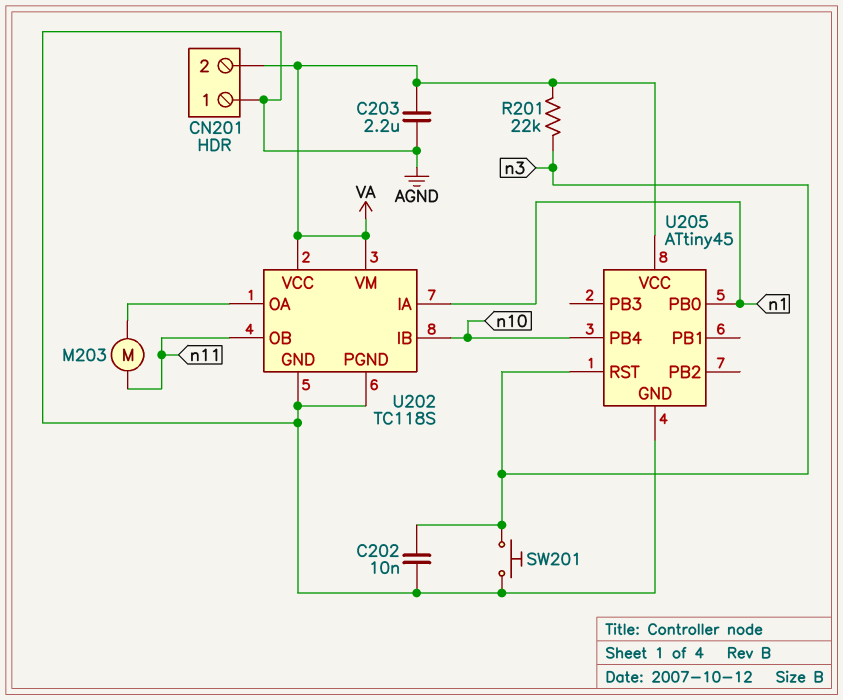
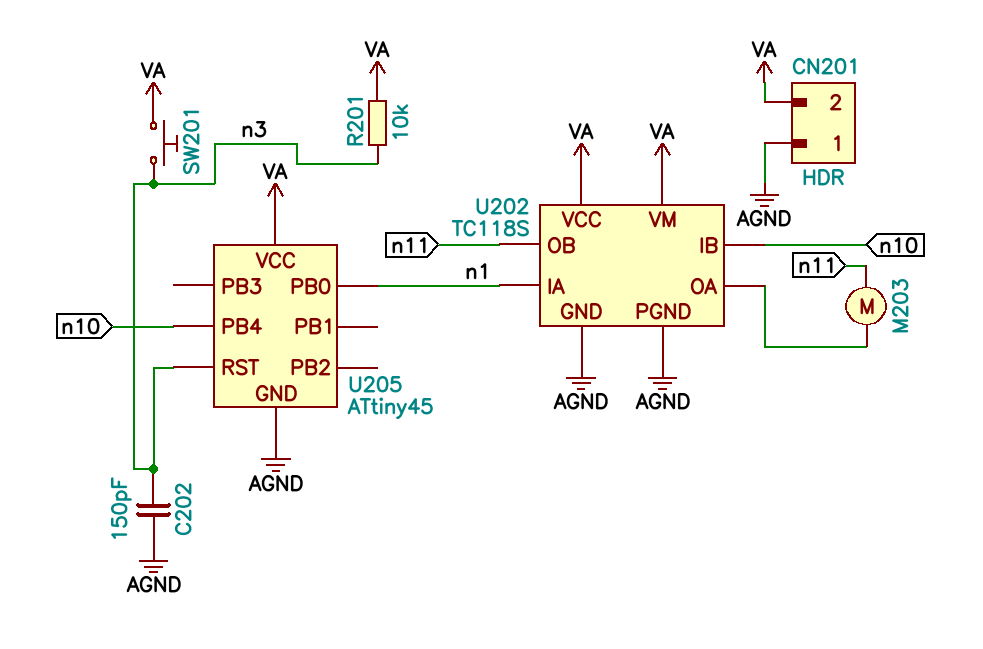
C202: 10nF (AGND, n3) -> 150pF (AGND, n3)
C203: 2.2uF (AGND, VA) -> none
R201: 22k (VA, n3) -> 10k (VA, n3)
SW201: button (AGND, n3) -> button (VA, n3)

